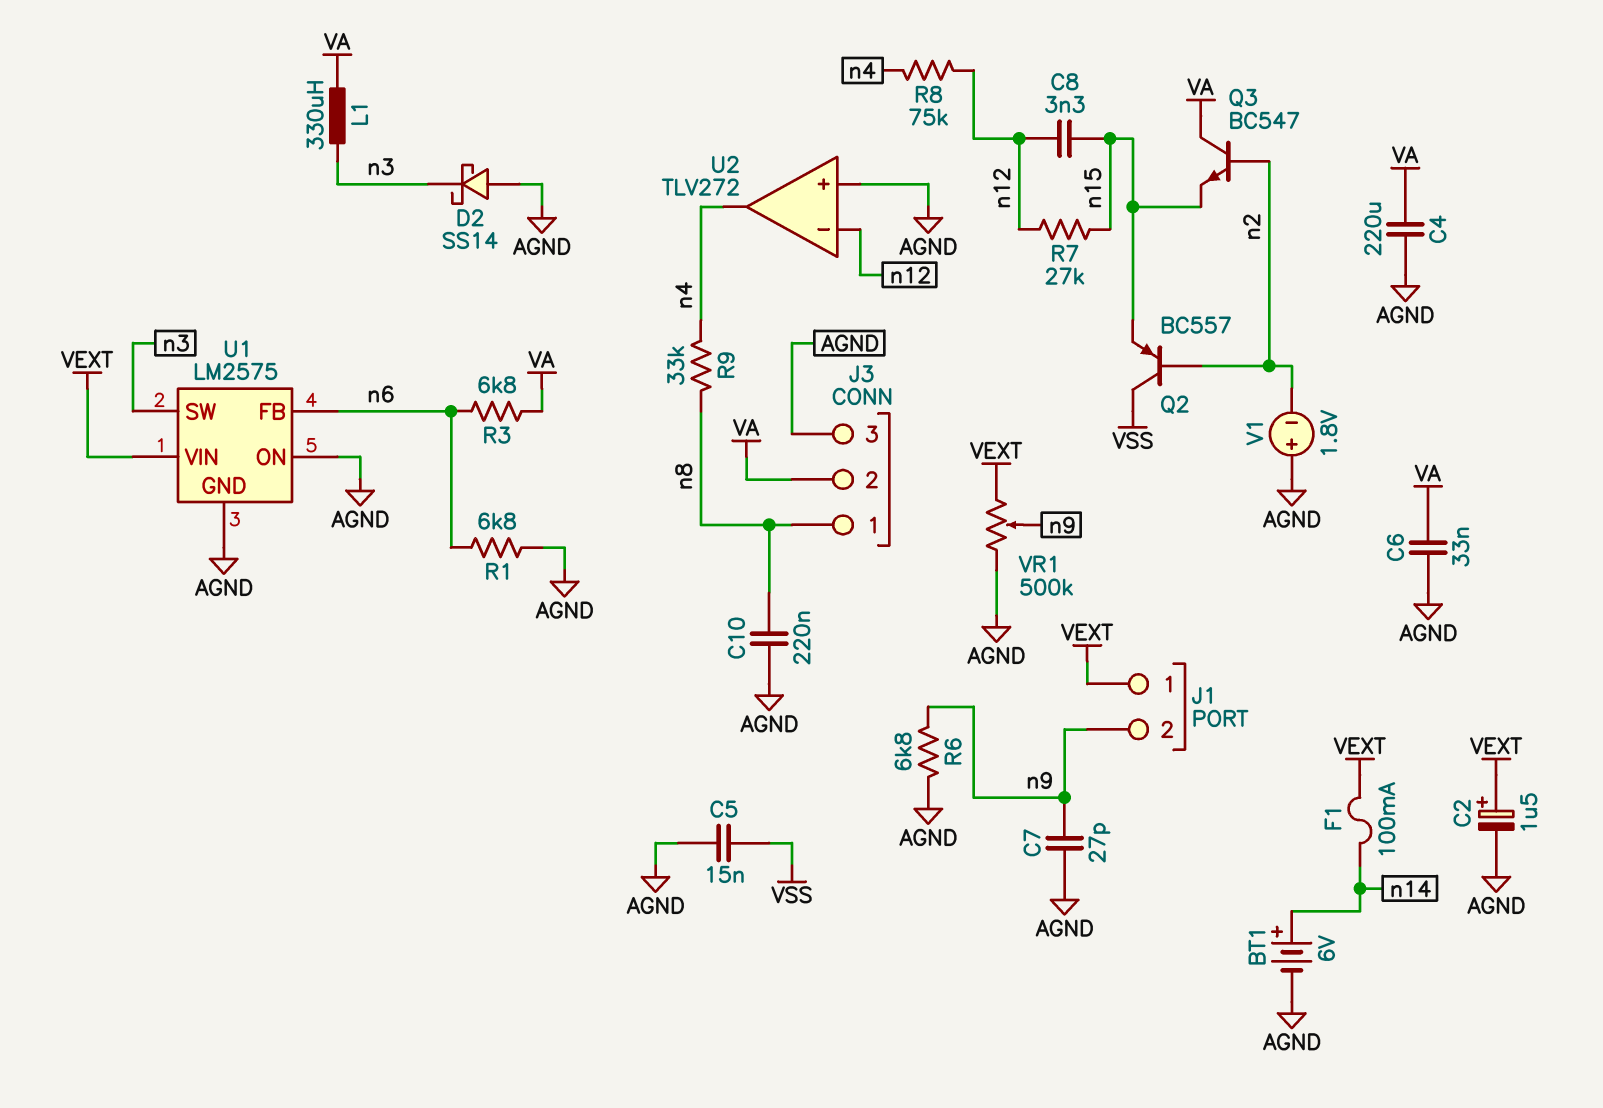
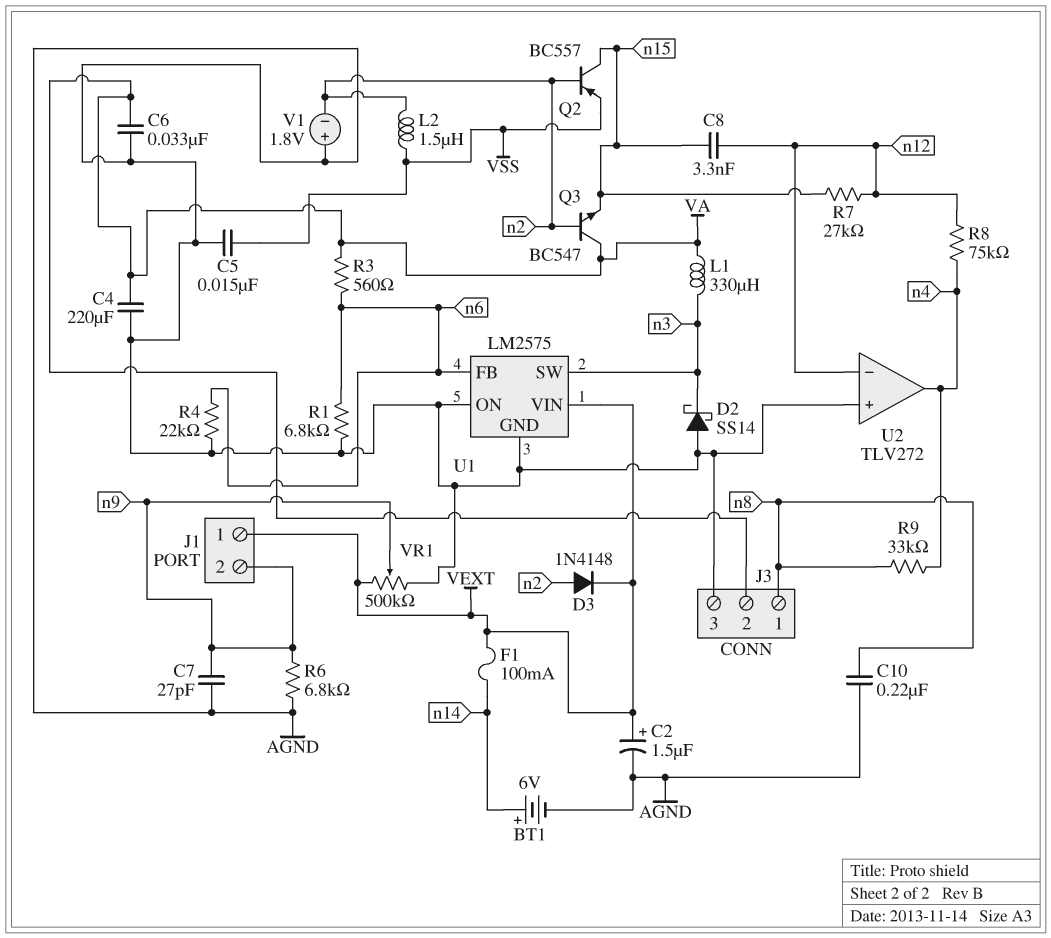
D3: none -> diode 1N4148 (A n2, K VEXT)
L2: none -> 1.5uH (VSS, n2)
Q2: PNP BC557 (B n2, C VSS, E n15) -> PNP BC557 (B n2, C n15, E VSS)
R3: 6.8k (VA, n6) -> 560 (VA, n6)
R4: none -> 22k (AGND, n6)

